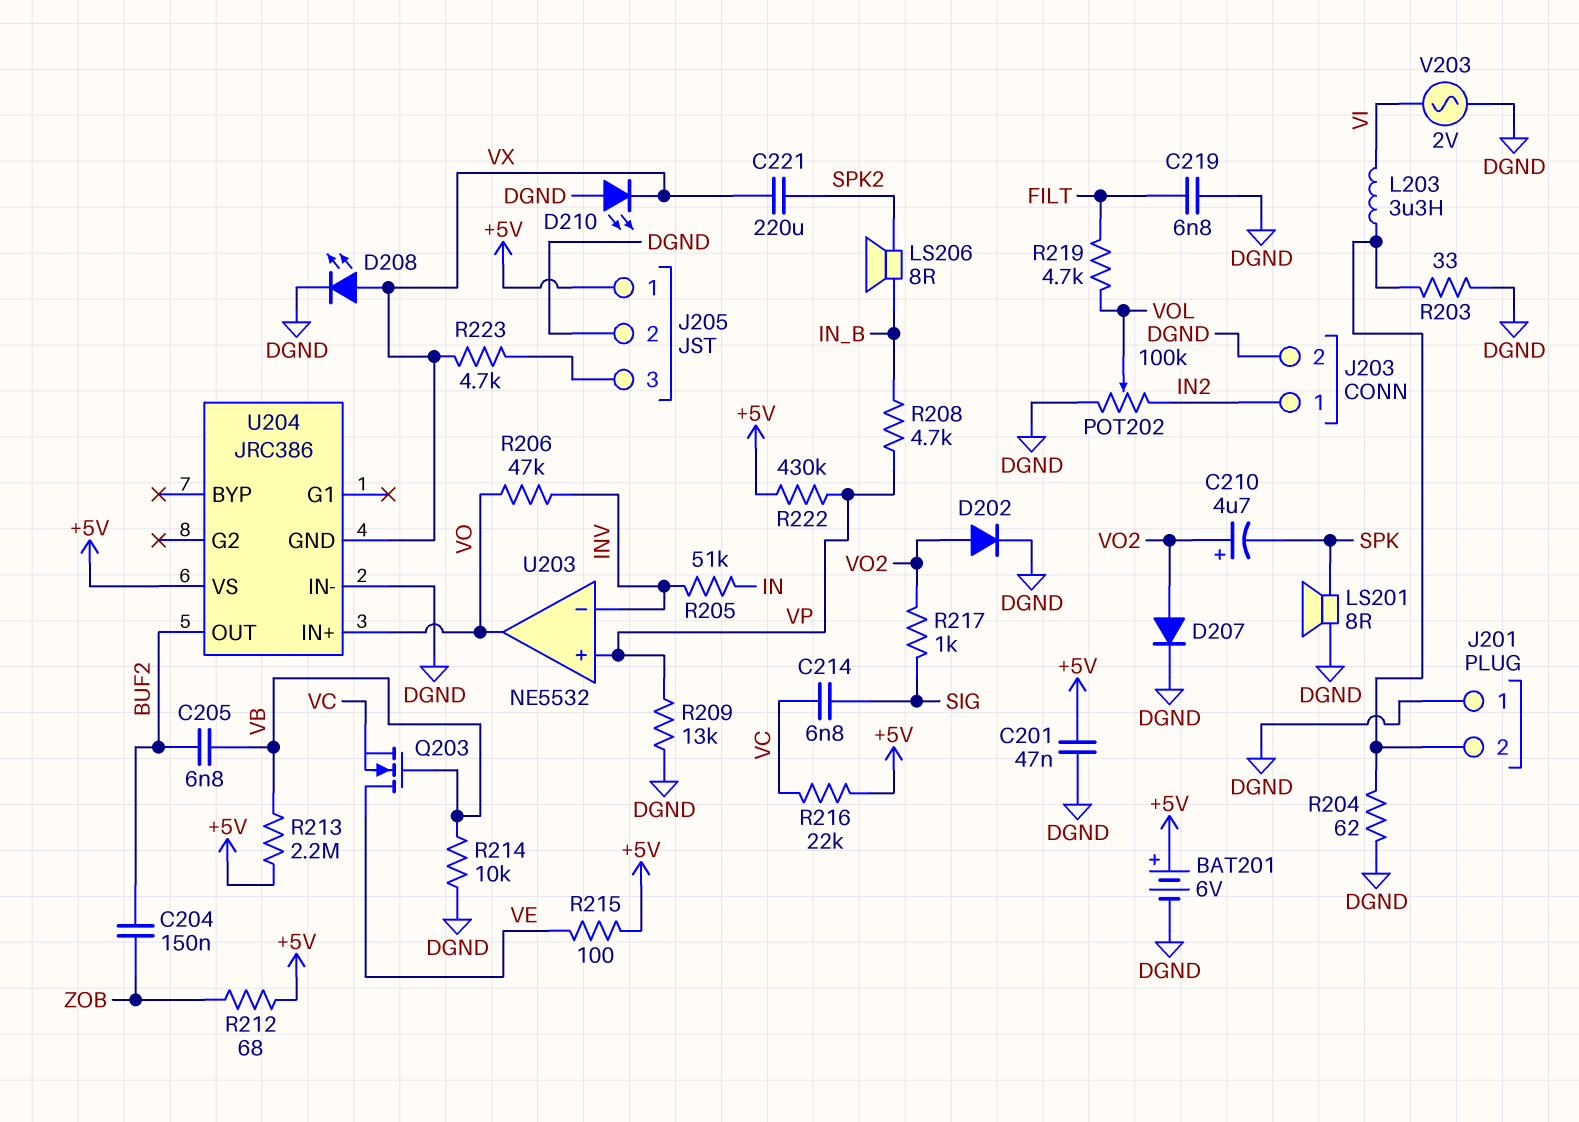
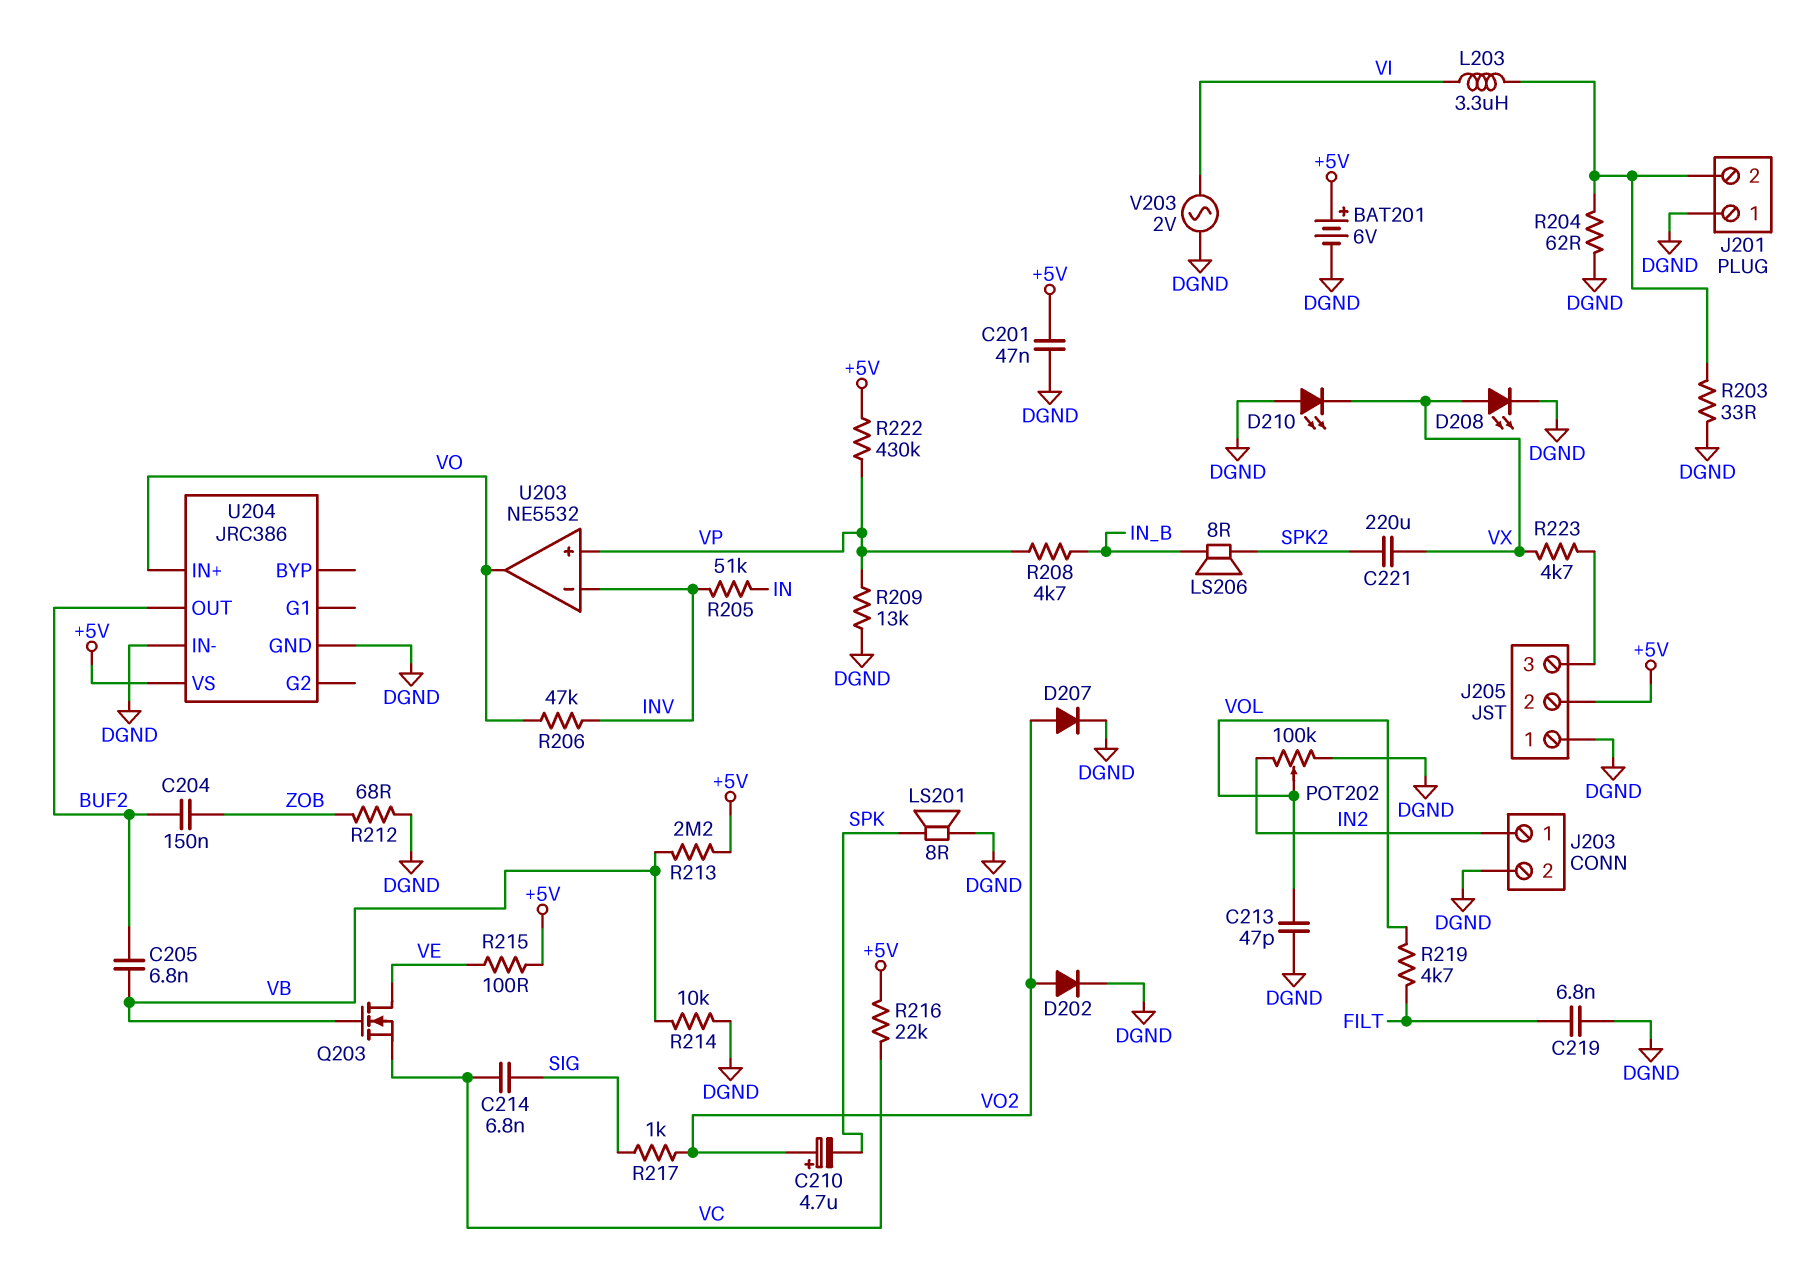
C213: none -> 47pF (DGND, VOL)
J205 pin 1: +5V -> DGND
J205 pin 2: DGND -> +5V
R212: 68 (+5V, ZOB) -> 68 (DGND, ZOB)
U204 pin GND: VX -> DGND

